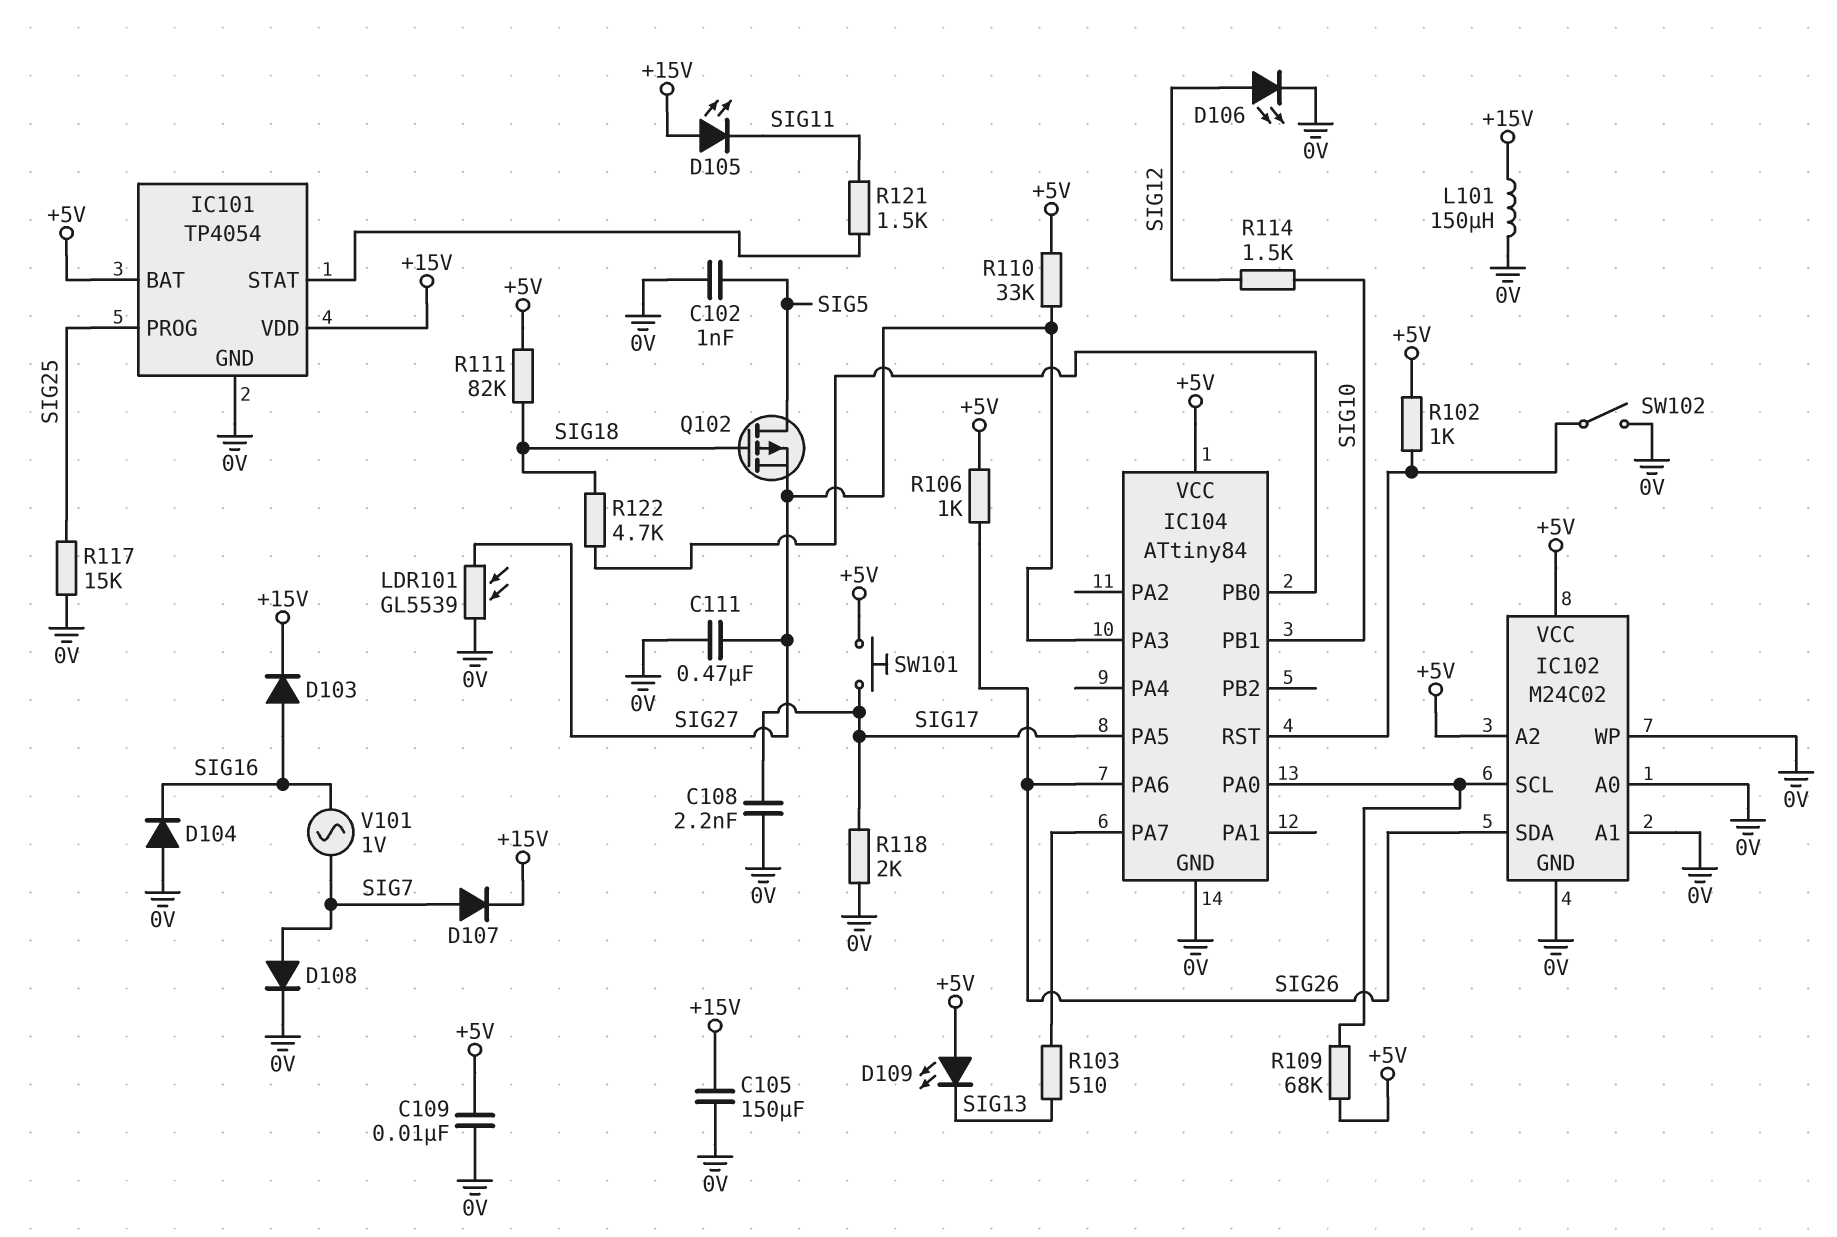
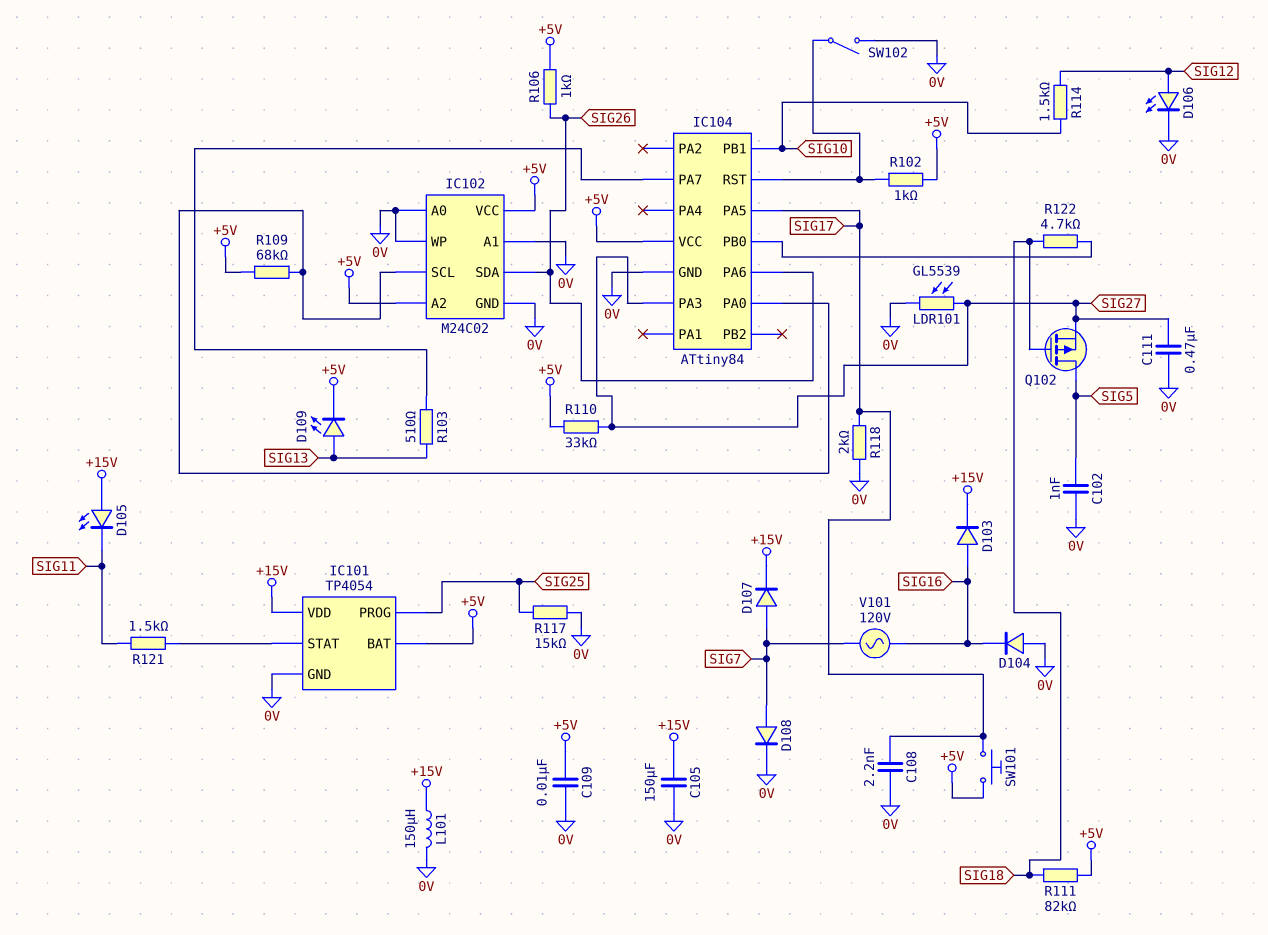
D109: LED (A +5V, K SIG13) -> LED (A SIG13, K +5V)
V101: AC 1V (SIG7, SIG16) -> AC 120V (SIG7, SIG16)

